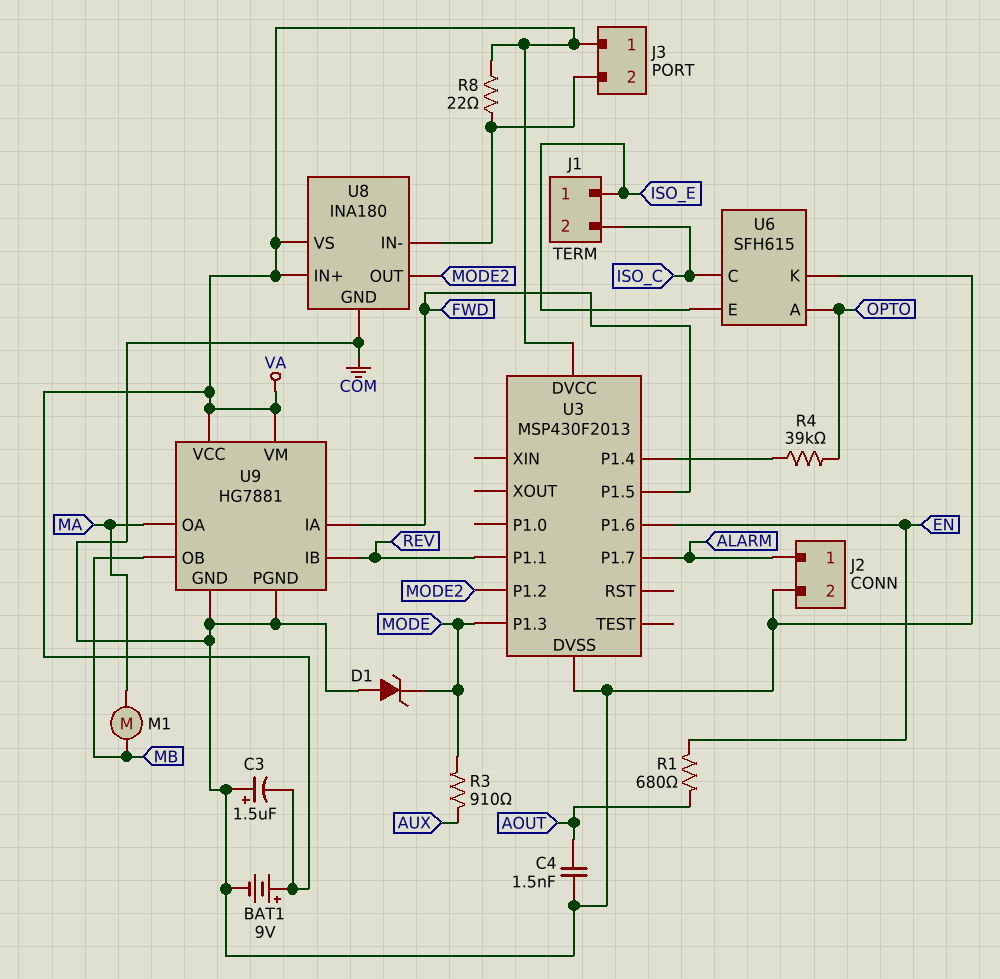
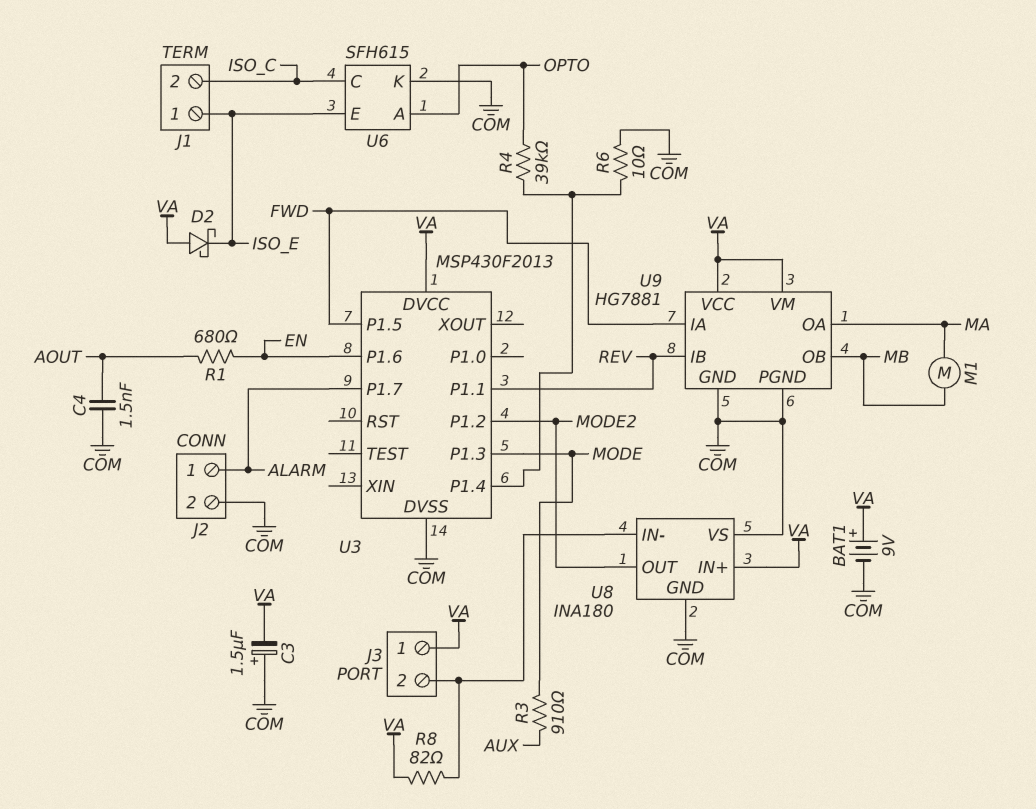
D1: zener (A COM, K MODE) -> none
D2: none -> schottky (A VA, K ISO_E)
R6: none -> 10 (COM, U3/P1.4)
R8: 22 (J3/2, VA) -> 82 (J3/2, VA)
U8 pin VS: VA -> COM

